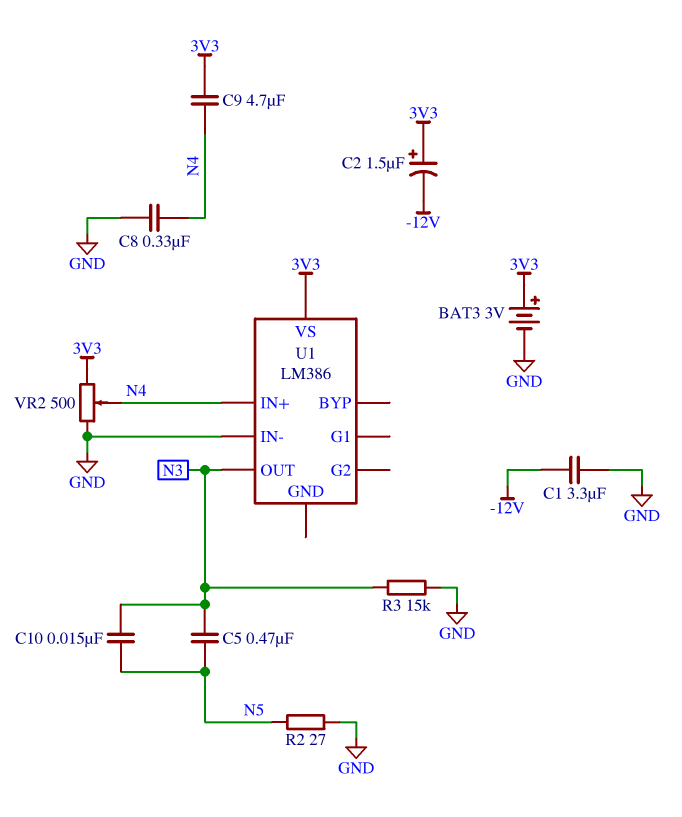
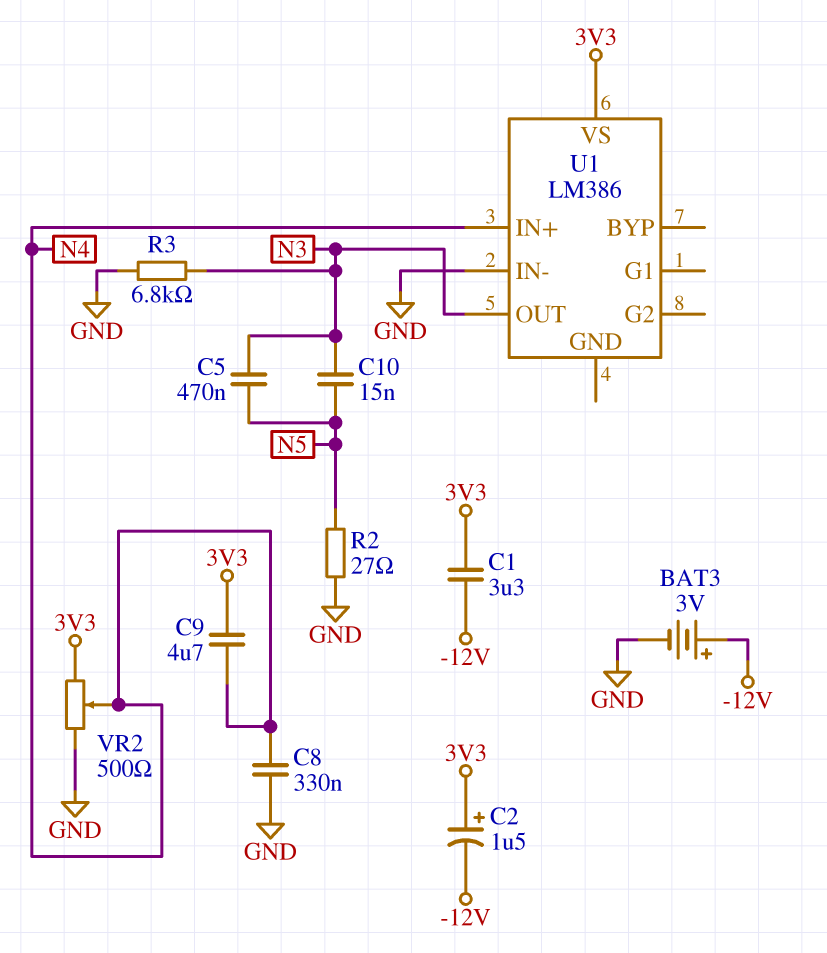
BAT3: 3V (plus 3V3, minus GND) -> 3V (plus -12V, minus GND)
C1: 3.3uF (-12V, GND) -> 3.3uF (-12V, 3V3)
R3: 15k (GND, N3) -> 6.8k (GND, N3)

